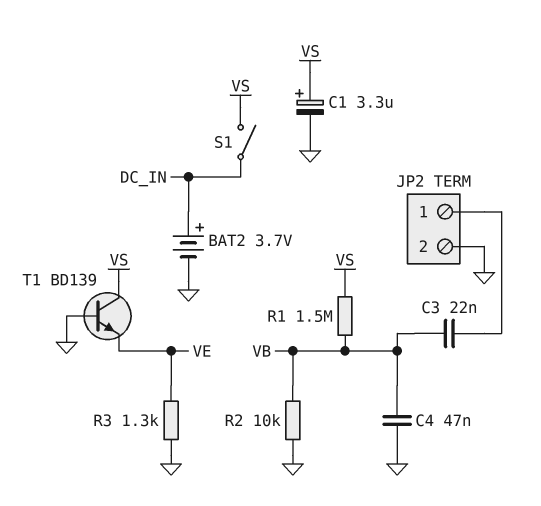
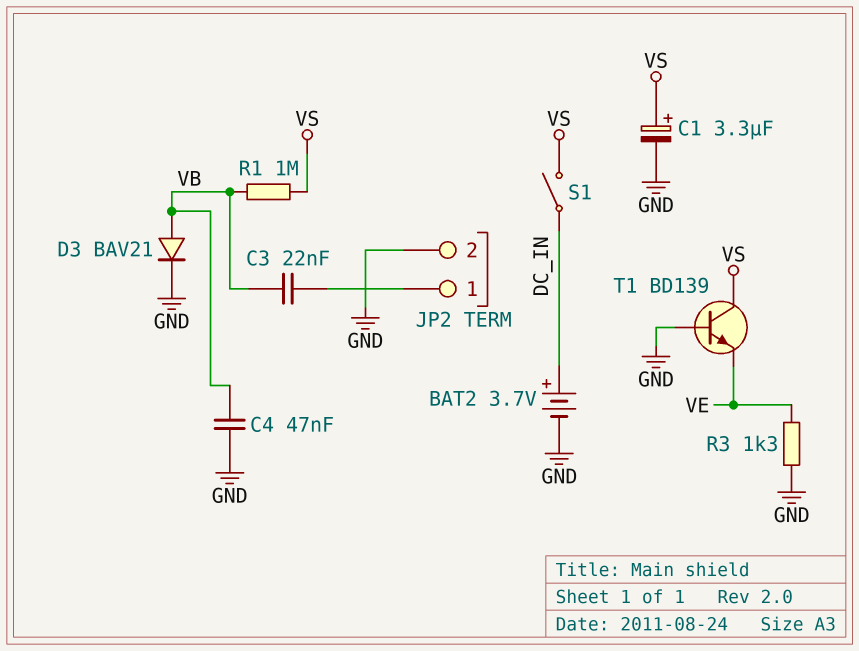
D3: none -> diode BAV21 (A VB, K GND)
R1: 1.5M (VB, VS) -> 1M (VB, VS)
R2: 10k (GND, VB) -> none

